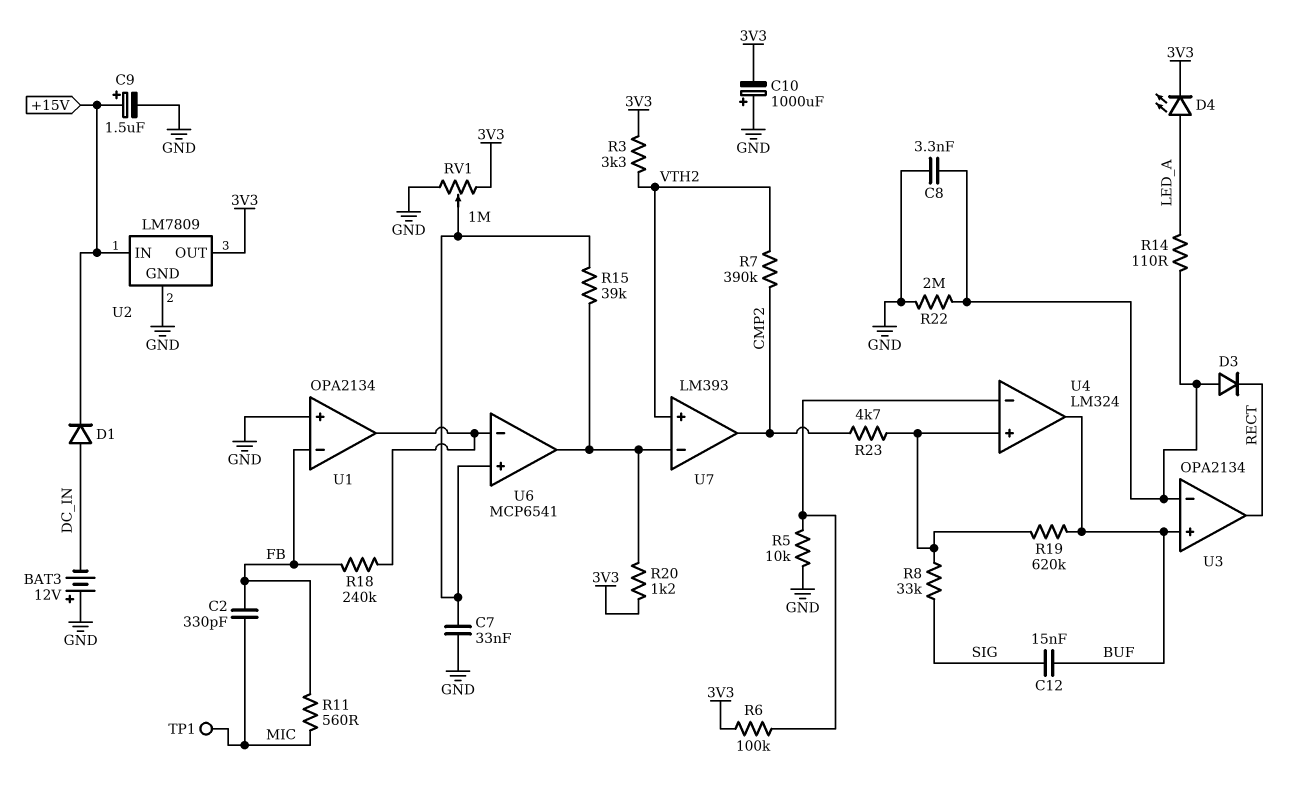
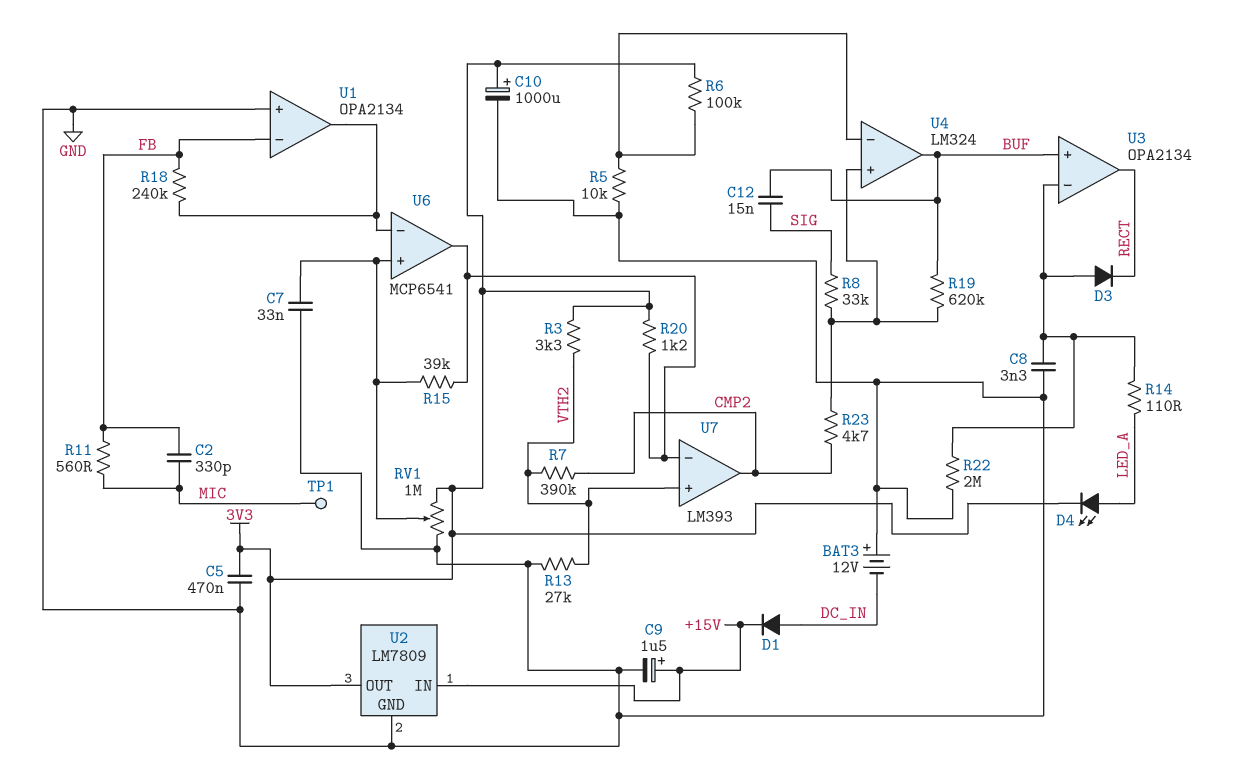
C5: none -> 470nF (3V3, GND)
C10: 1000uF (plus GND, minus 3V3) -> 1000uF (plus 3V3, minus GND)
R13: none -> 27k (GND, VTH2)

